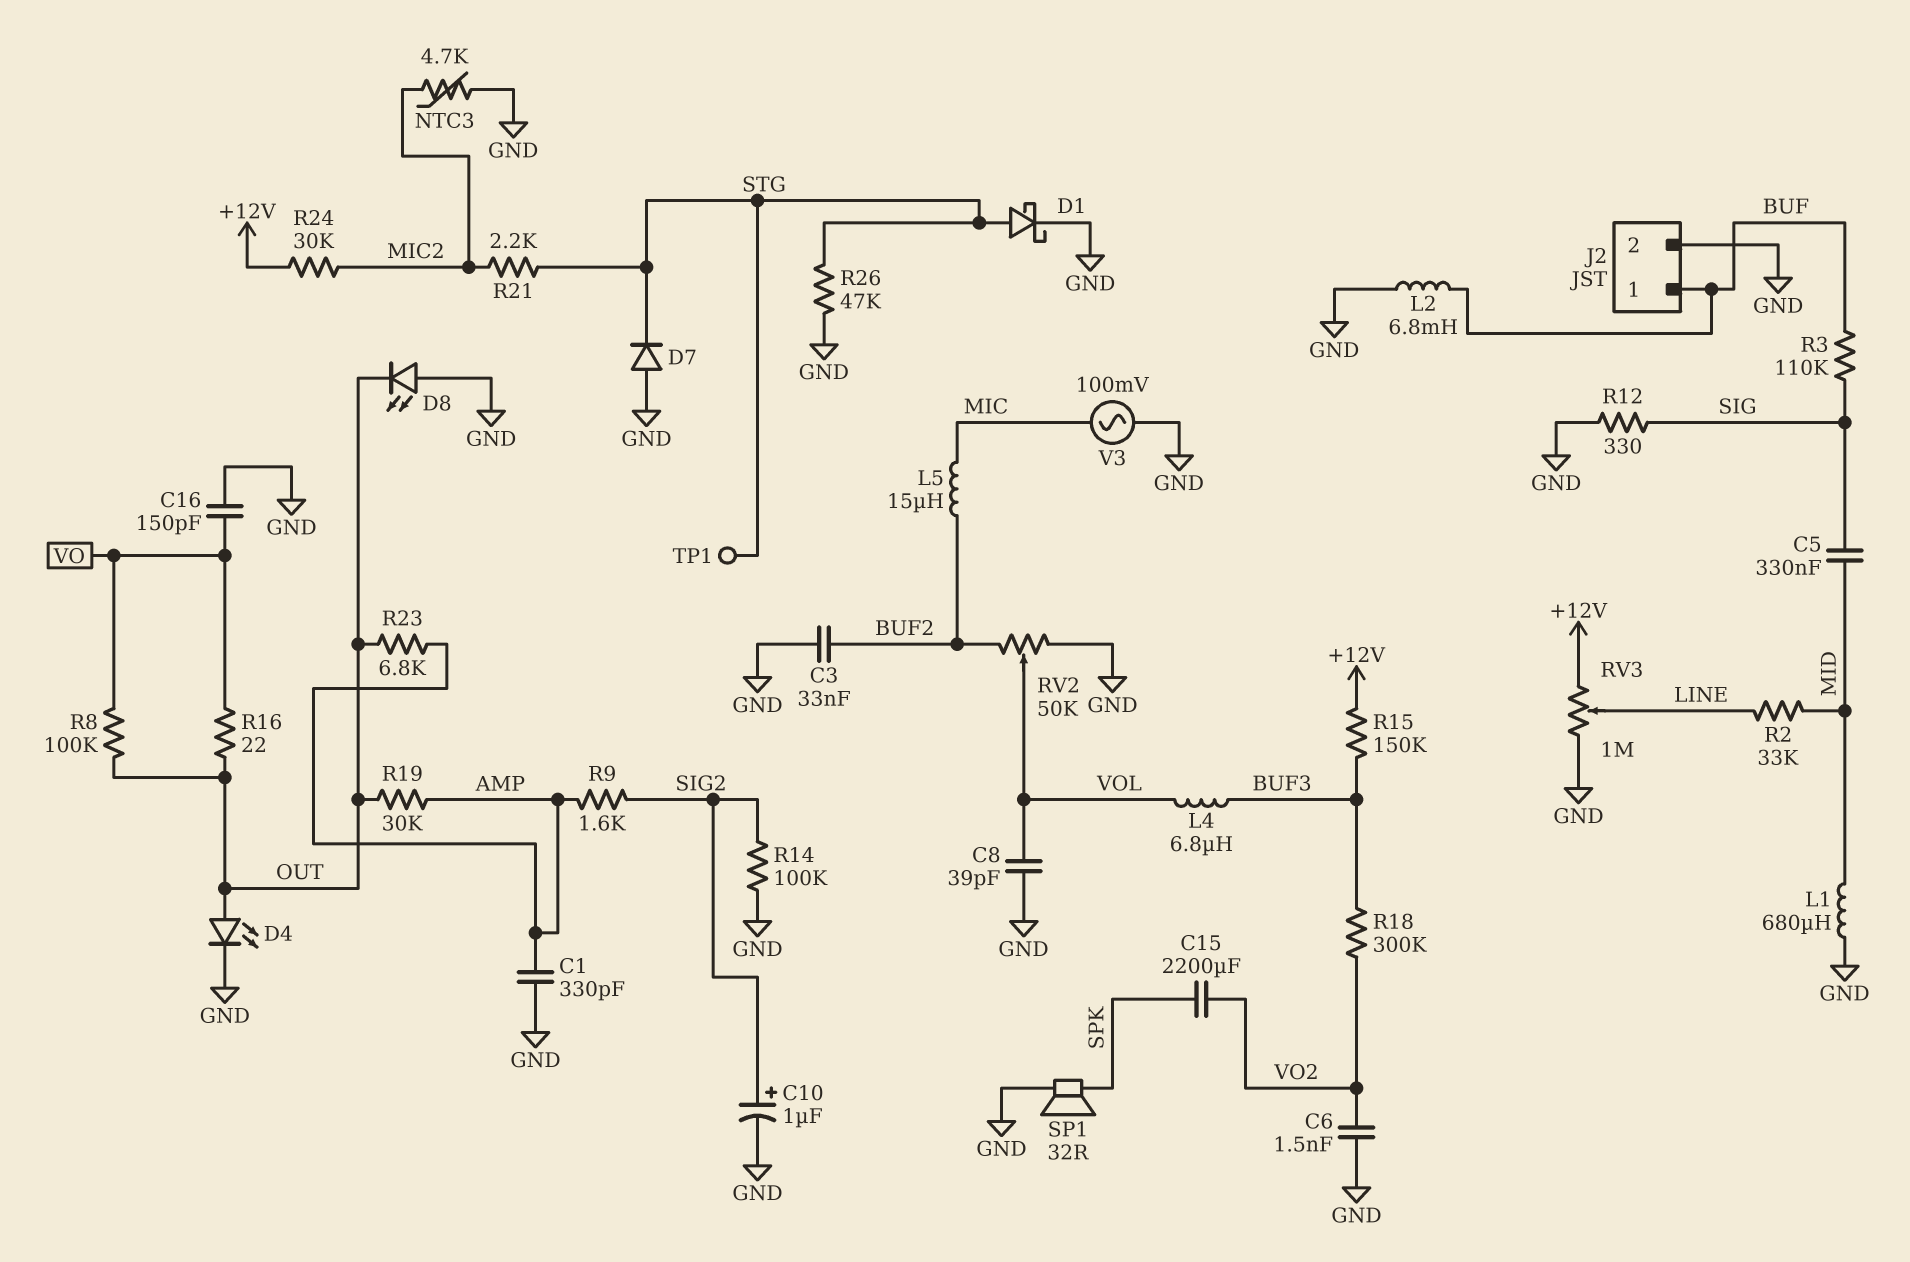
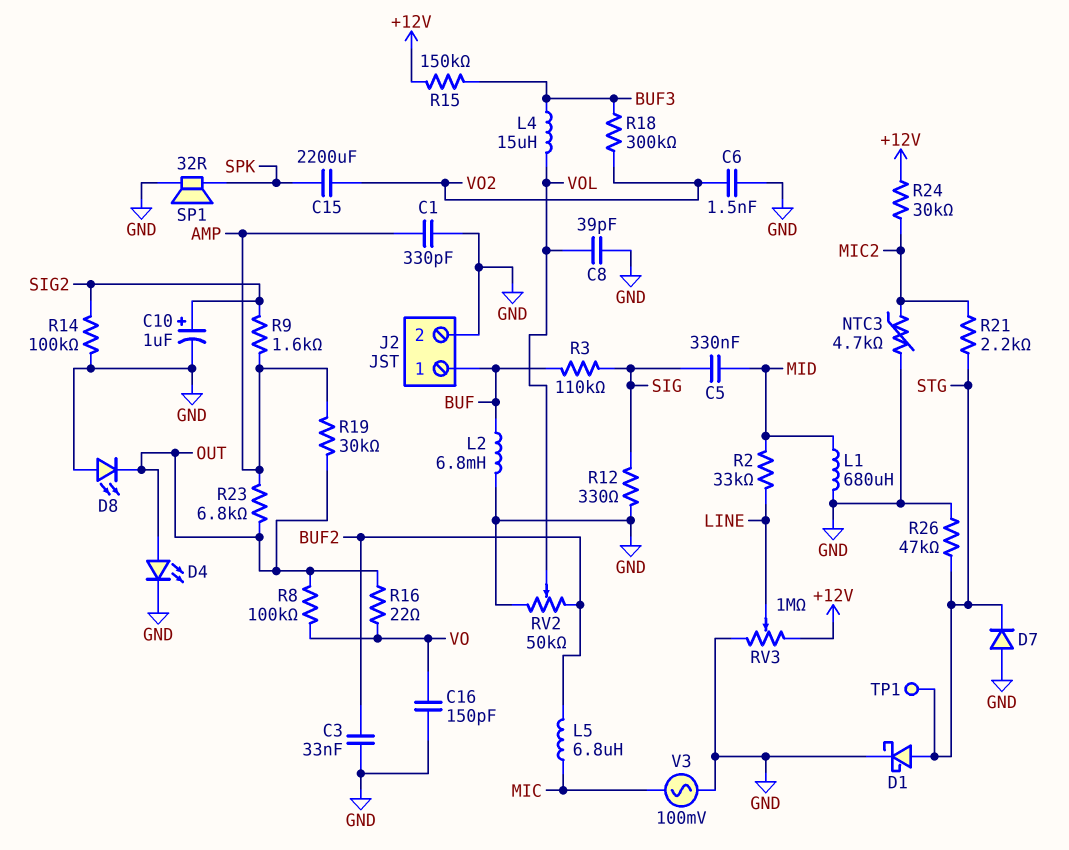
L4: 6.8uH (BUF3, VOL) -> 15uH (BUF3, VOL)
L5: 15uH (BUF2, MIC) -> 6.8uH (BUF2, MIC)

